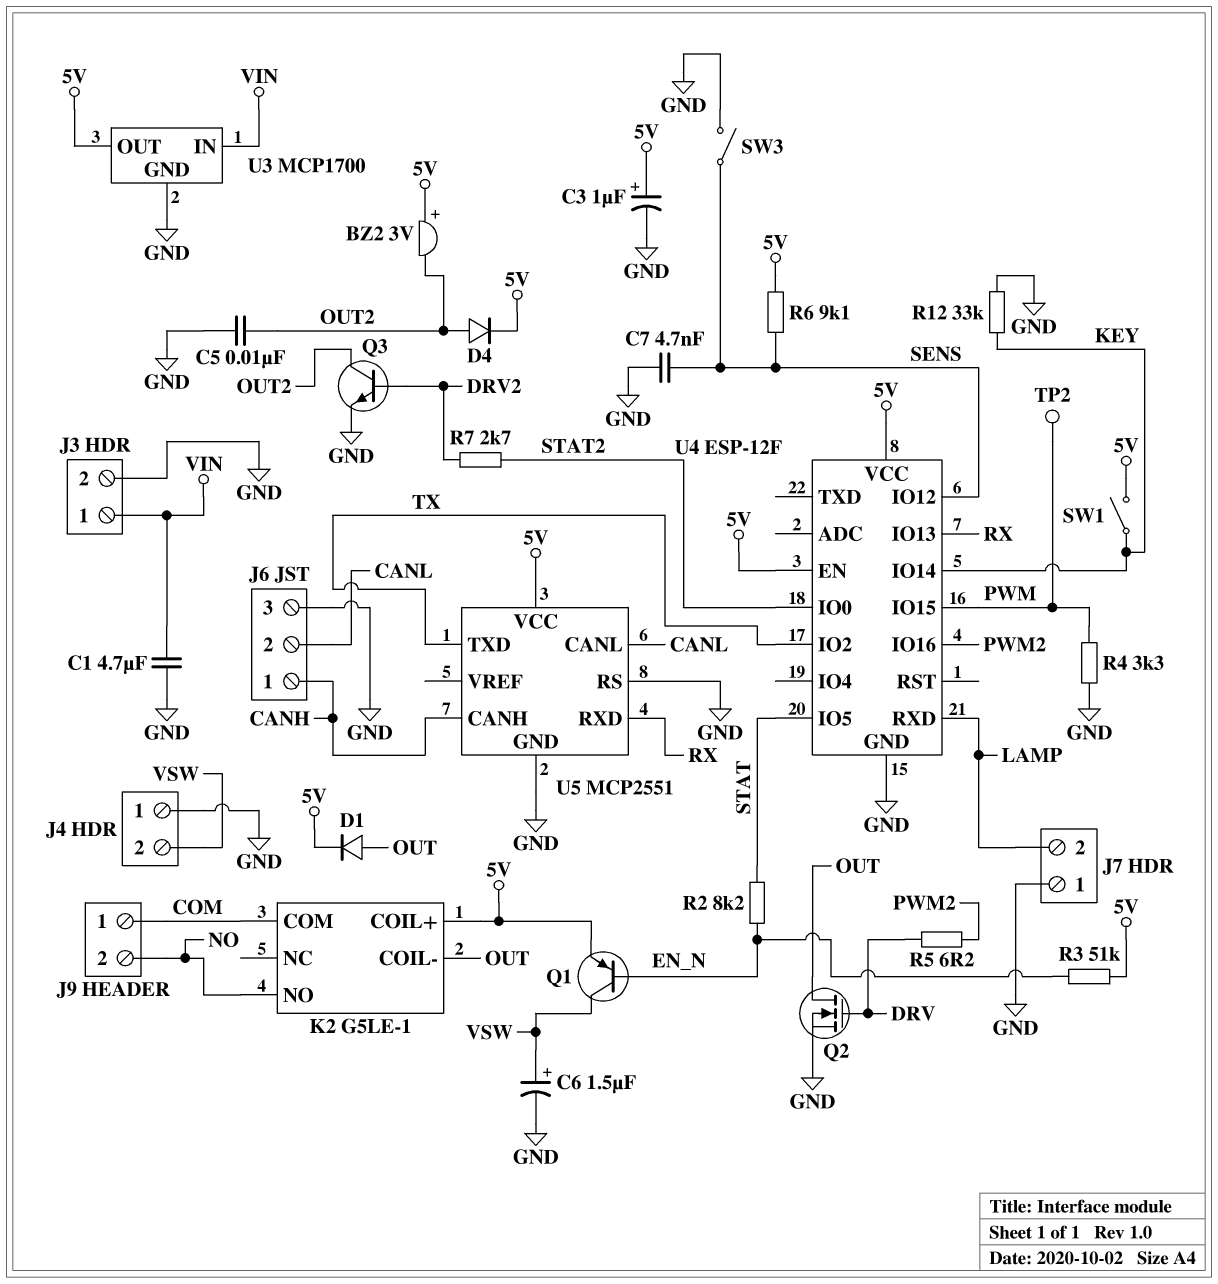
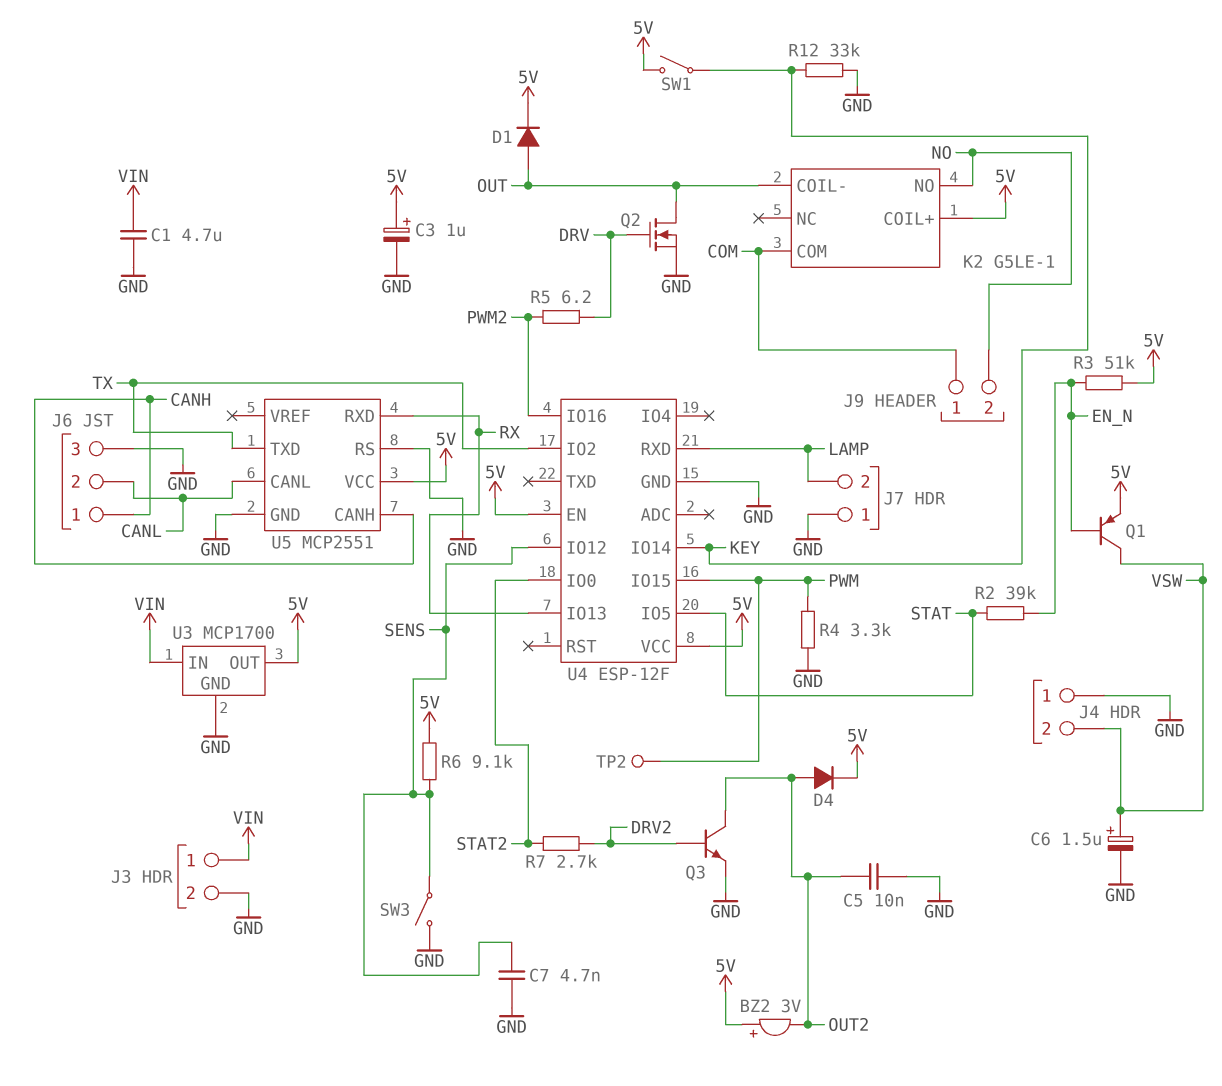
R2: 8.2k (EN_N, STAT) -> 39k (EN_N, STAT)

